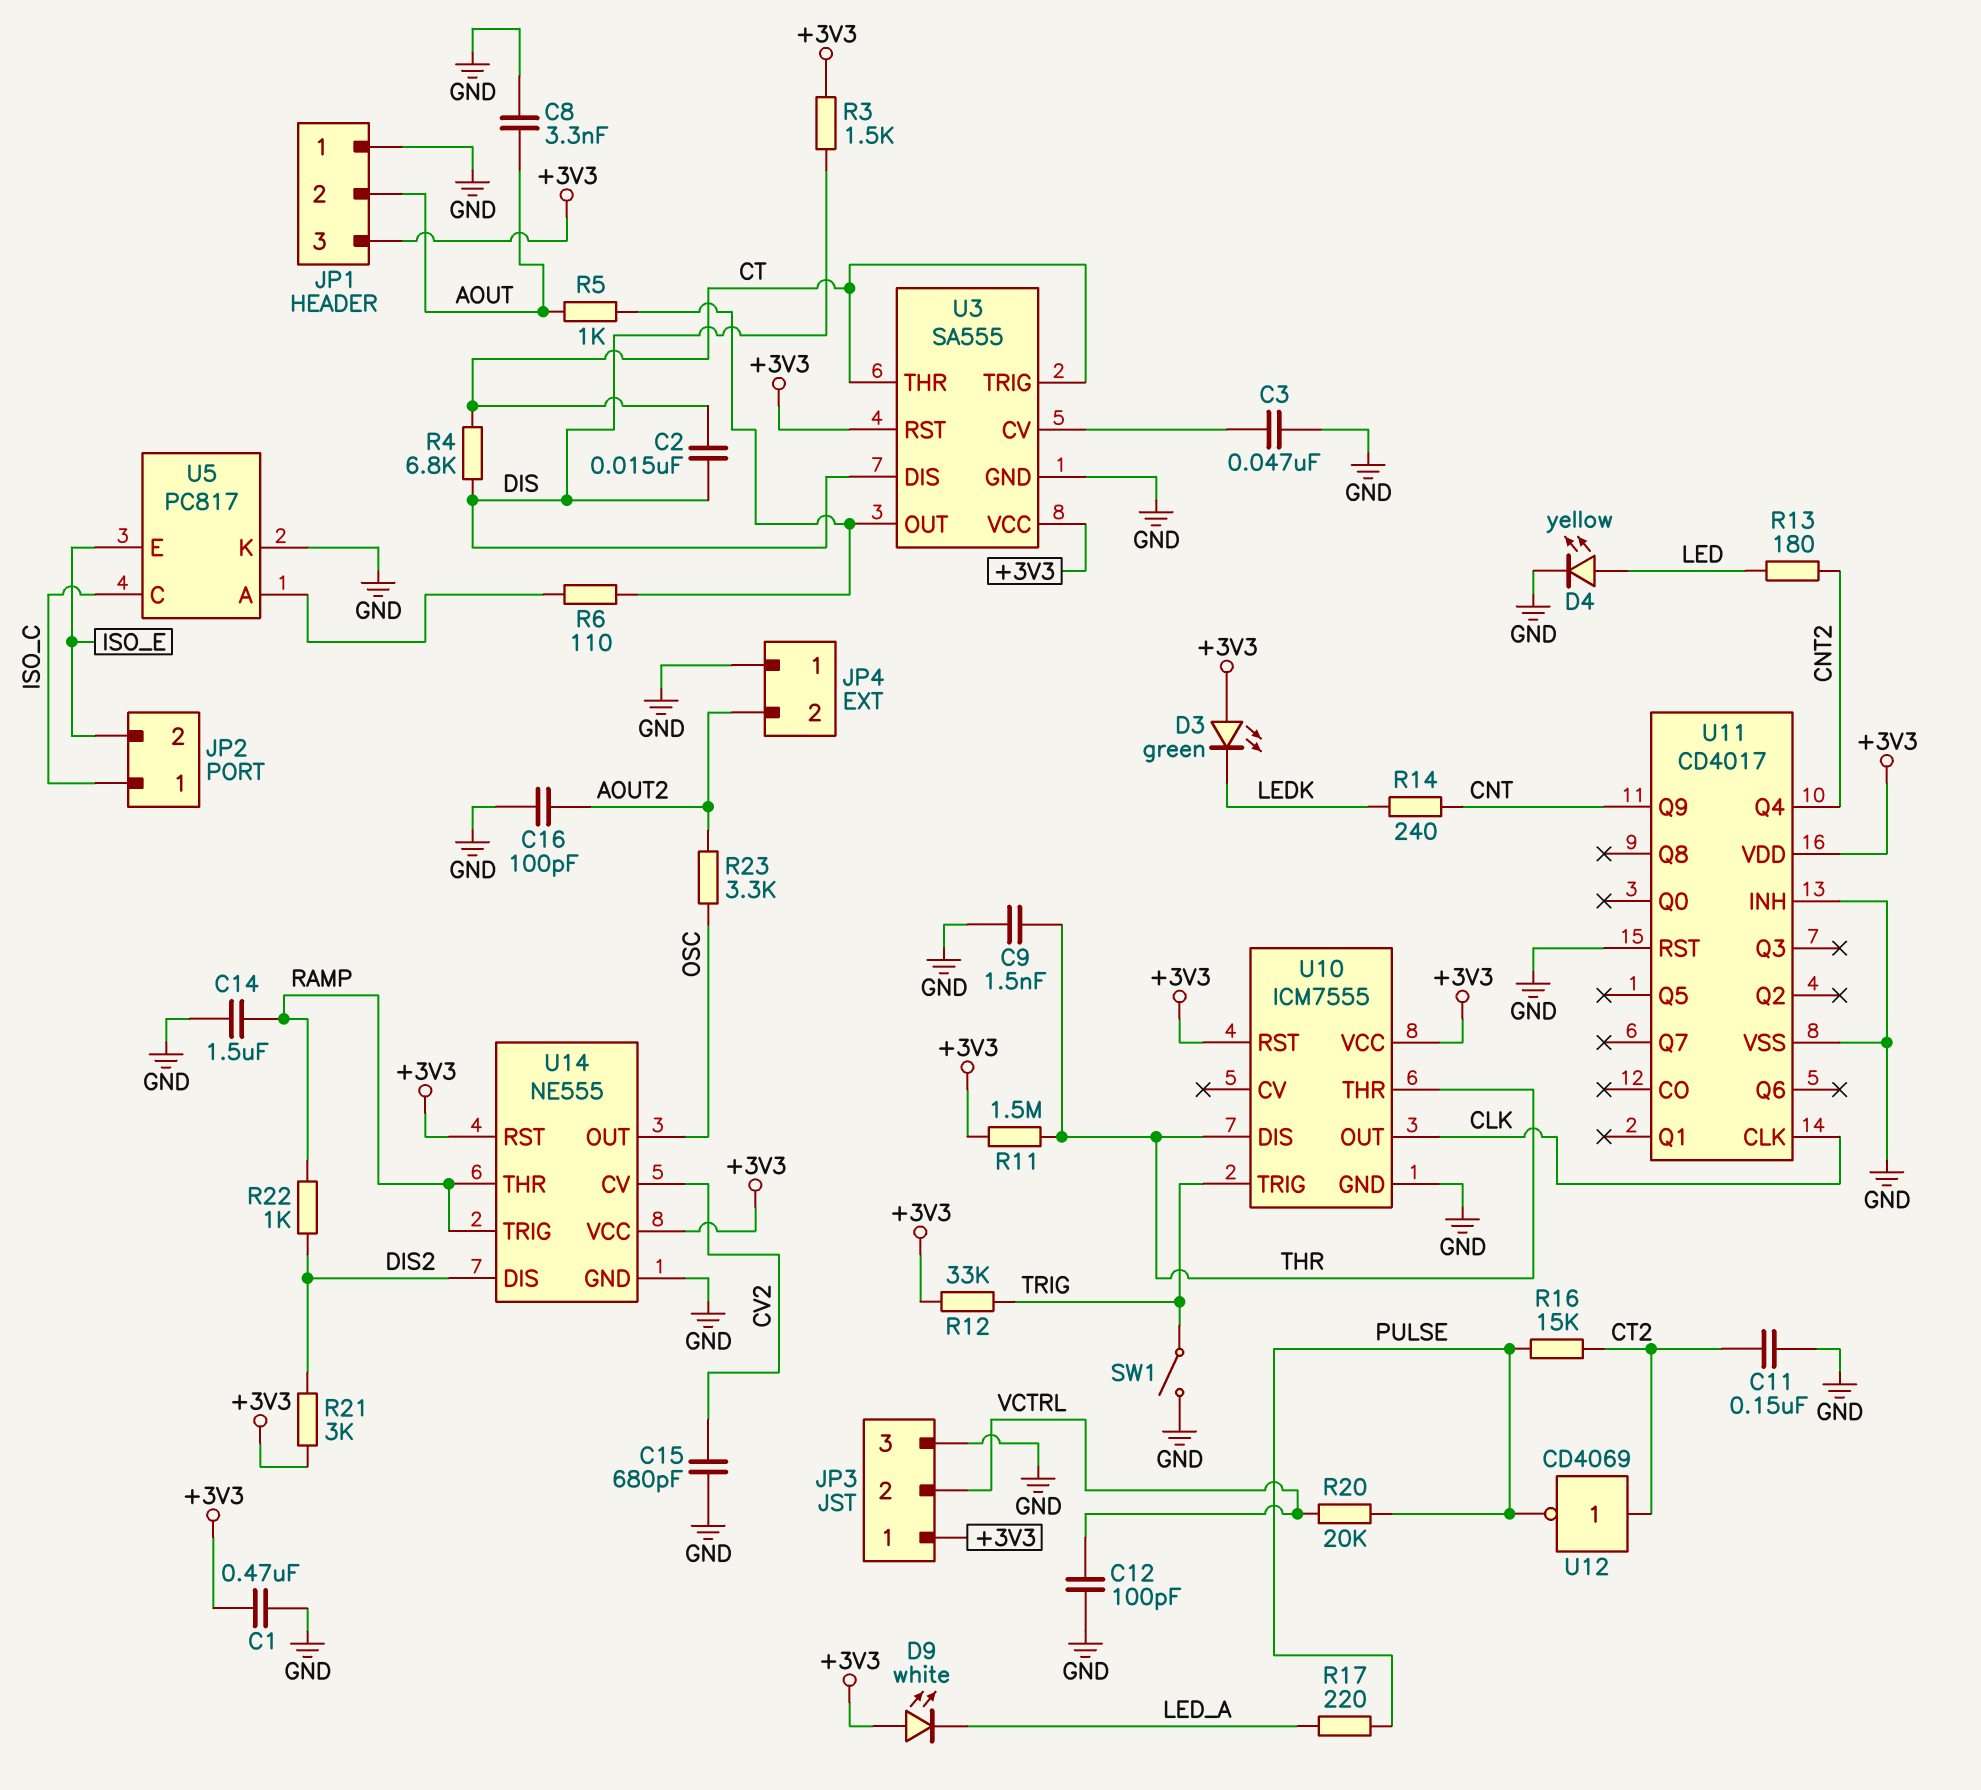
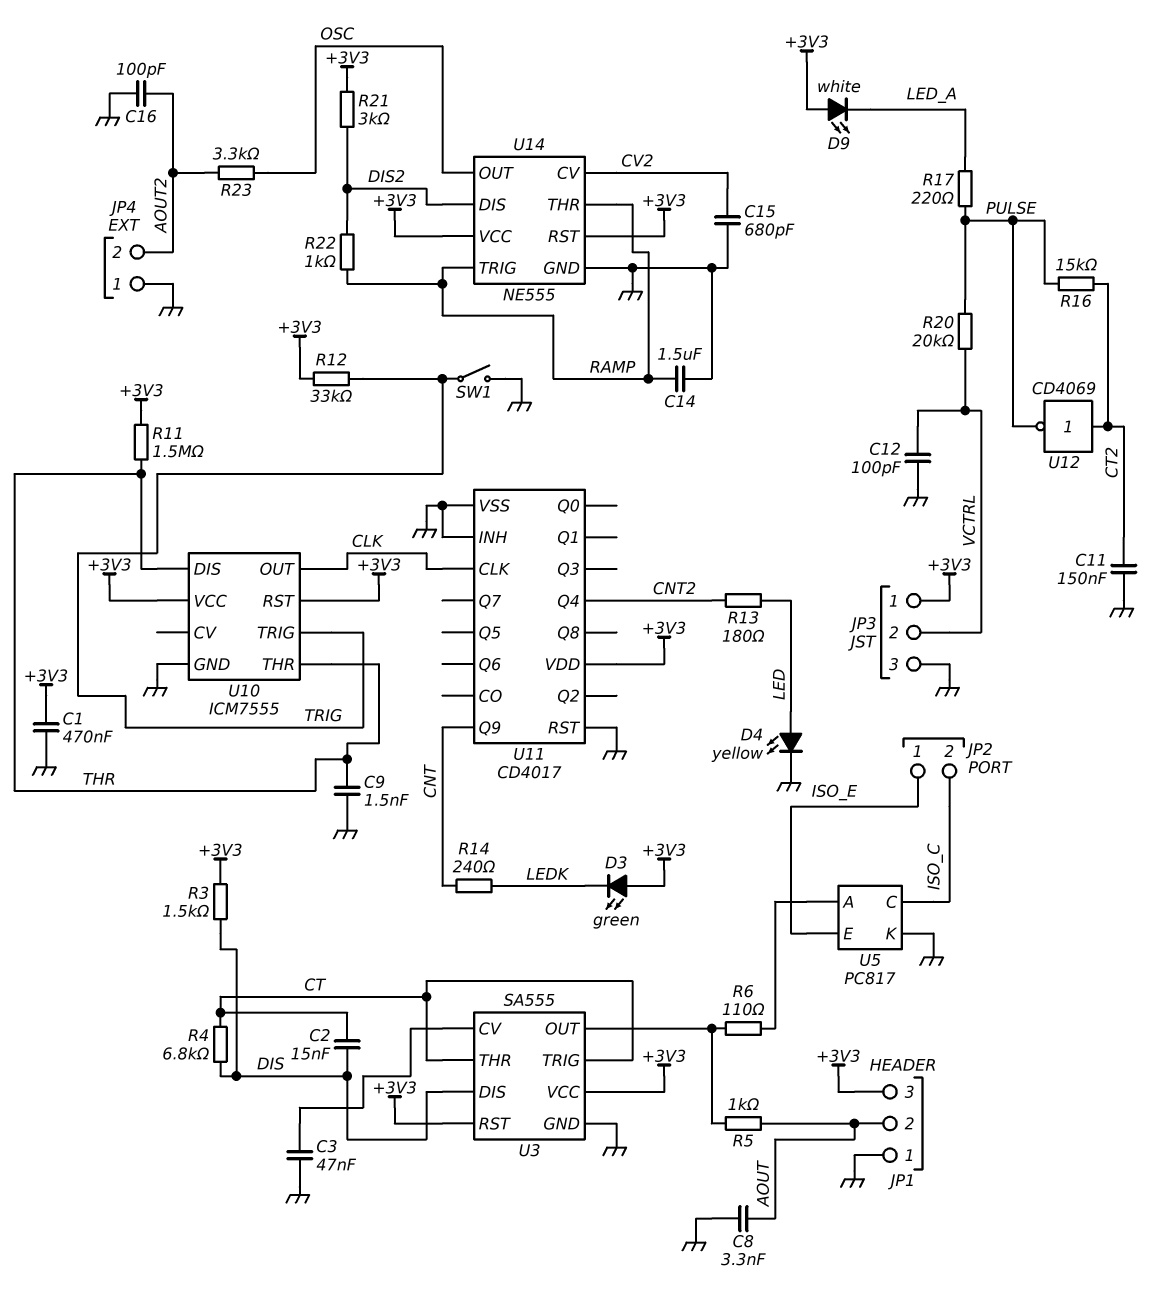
JP2 pin 1: ISO_C -> ISO_E
JP2 pin 2: ISO_E -> ISO_C

